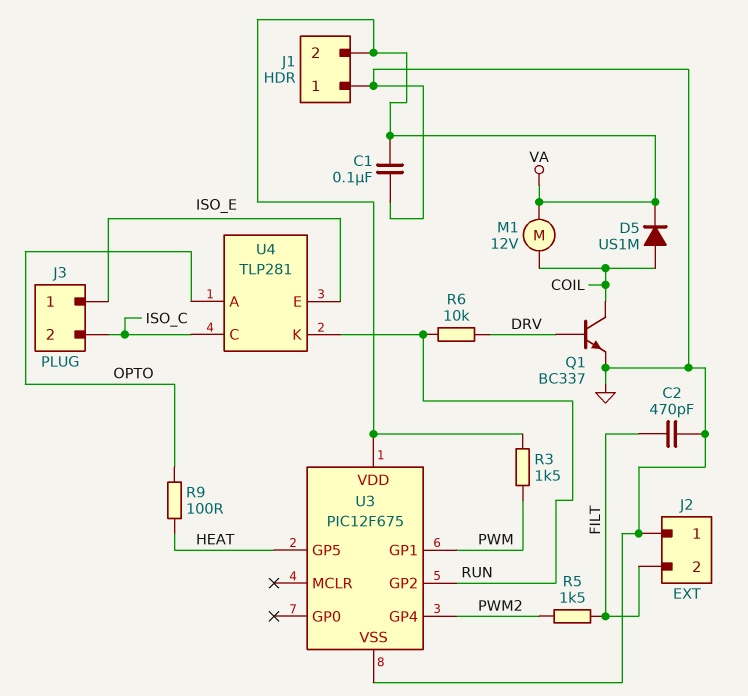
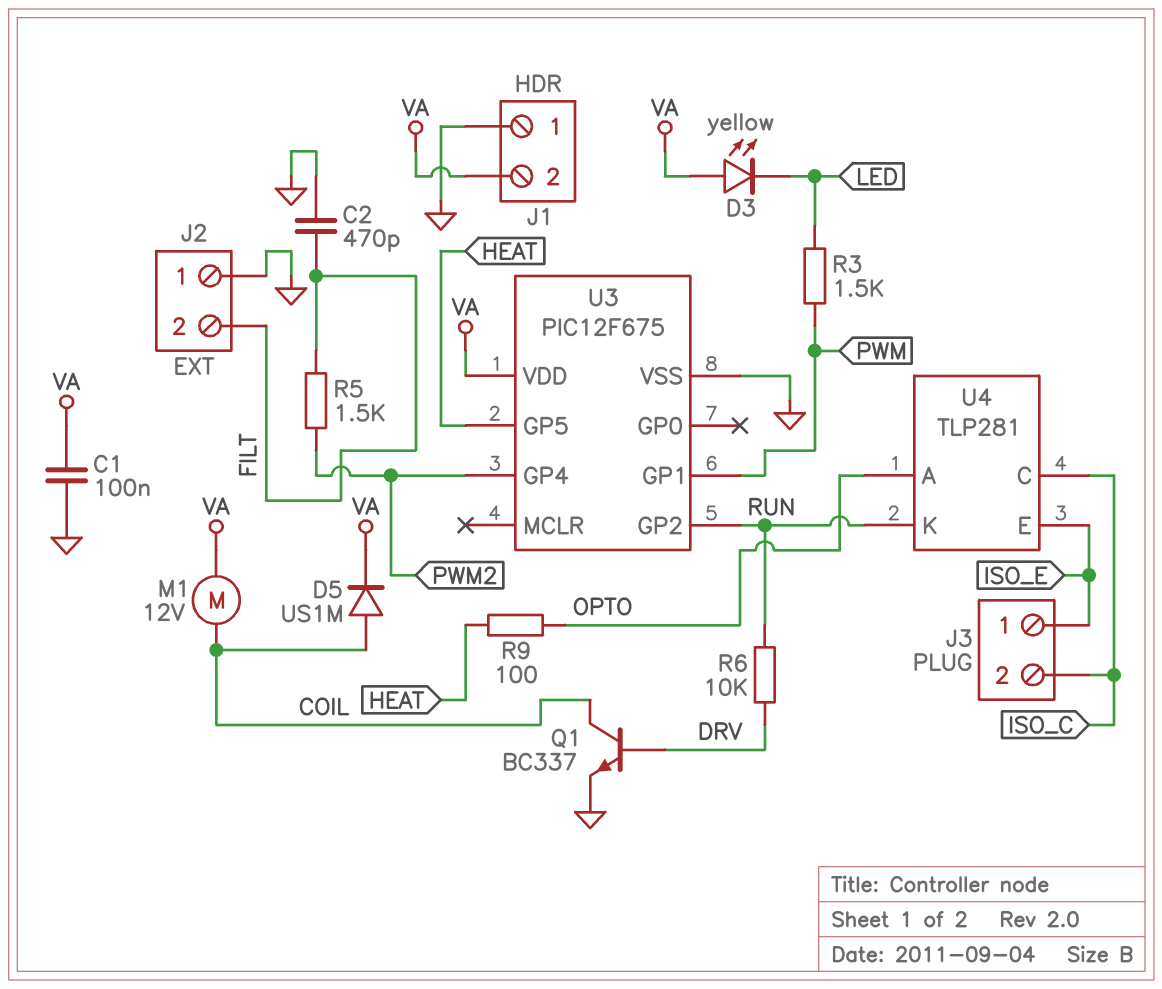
D3: none -> LED yellow (A VA, K LED)
R3: 1.5k (PWM, VA) -> 1.5k (LED, PWM)

